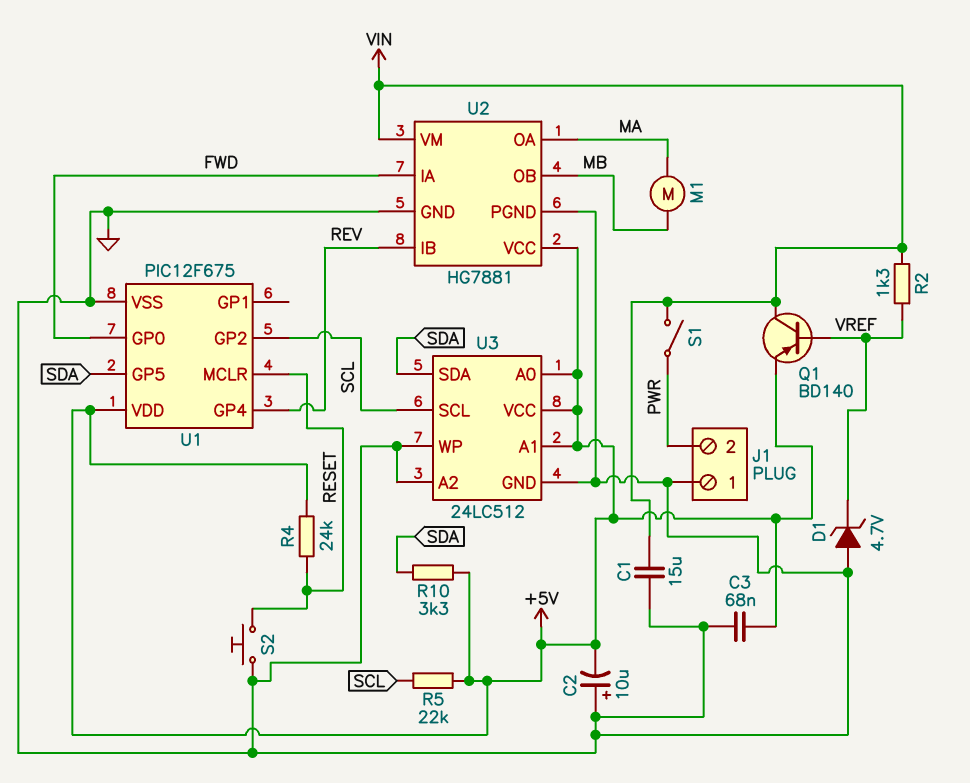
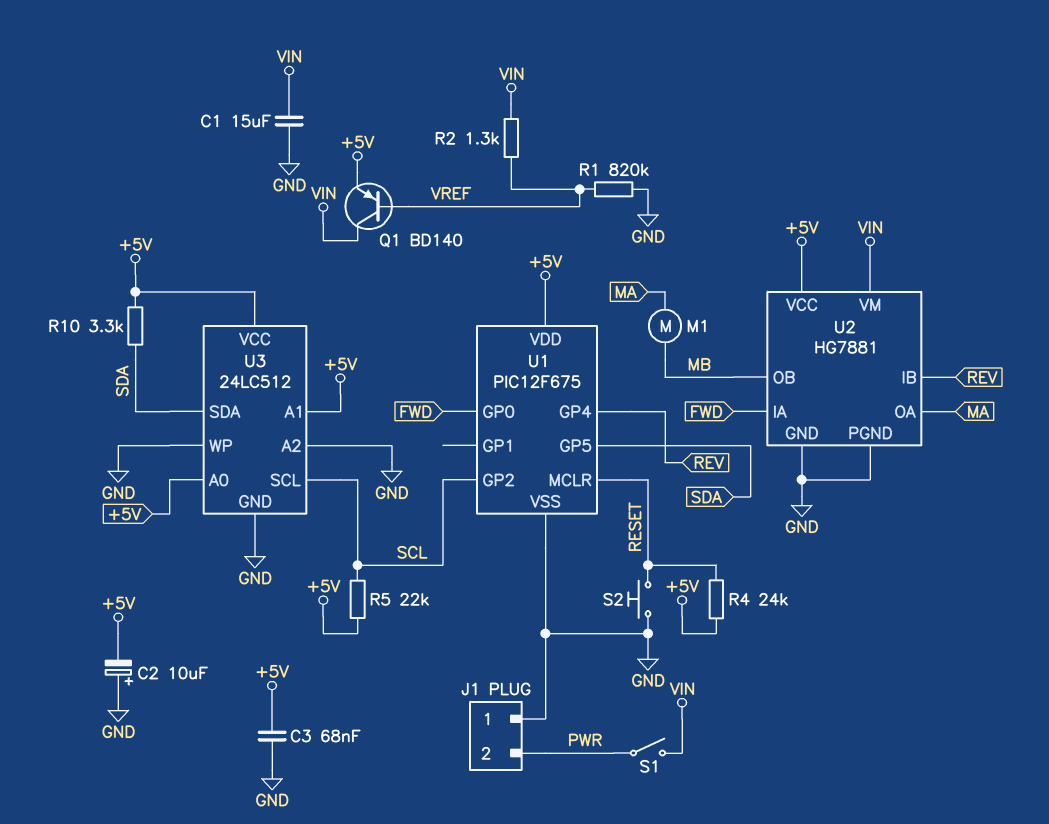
D1: zener 4.7V (A GND, K VREF) -> none
R1: none -> 820k (GND, VREF)

